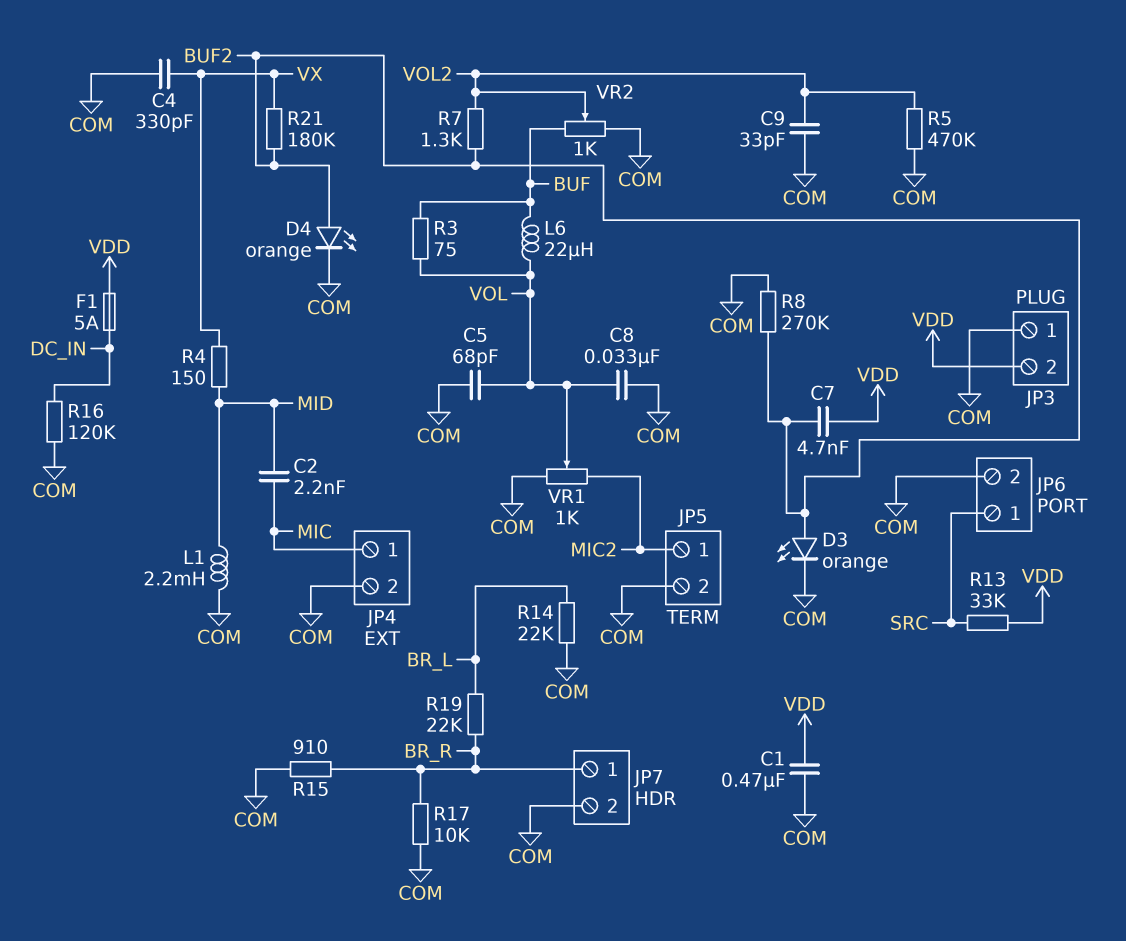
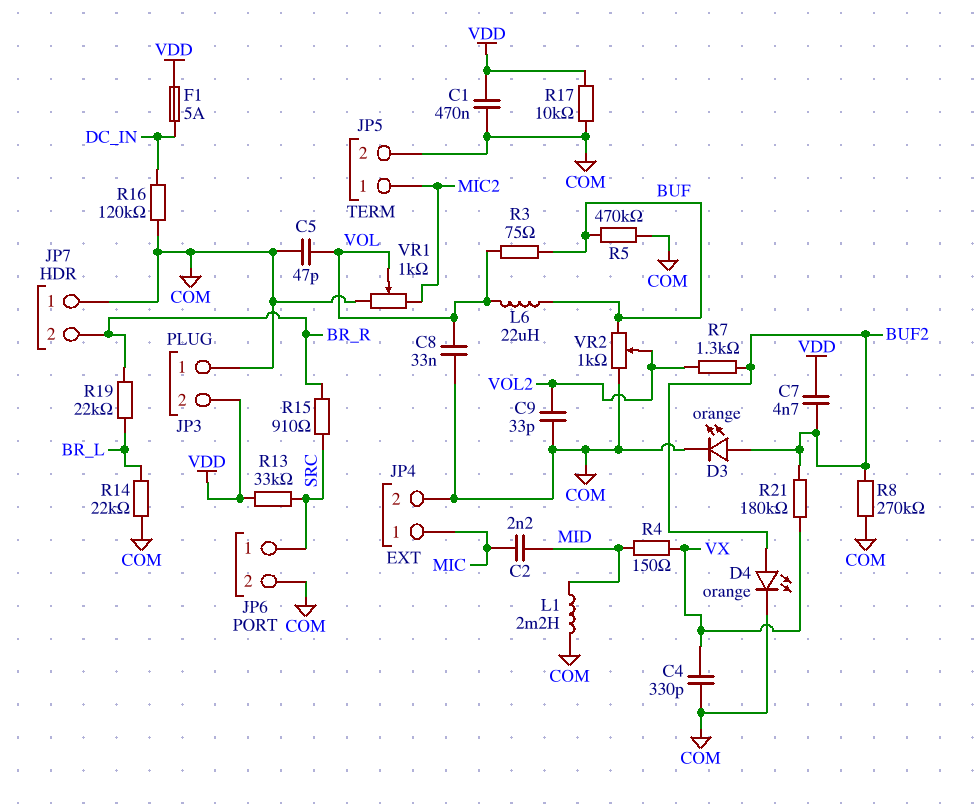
C5: 68pF (COM, VOL) -> 47pF (COM, VOL)
JP7 pin 1: BR_R -> COM
JP7 pin 2: COM -> BR_R
R5: 470k (COM, VOL2) -> 470k (BUF, COM)
R15: 910 (BR_R, COM) -> 910 (BR_R, SRC)
R17: 10k (BR_R, COM) -> 10k (COM, VDD)

